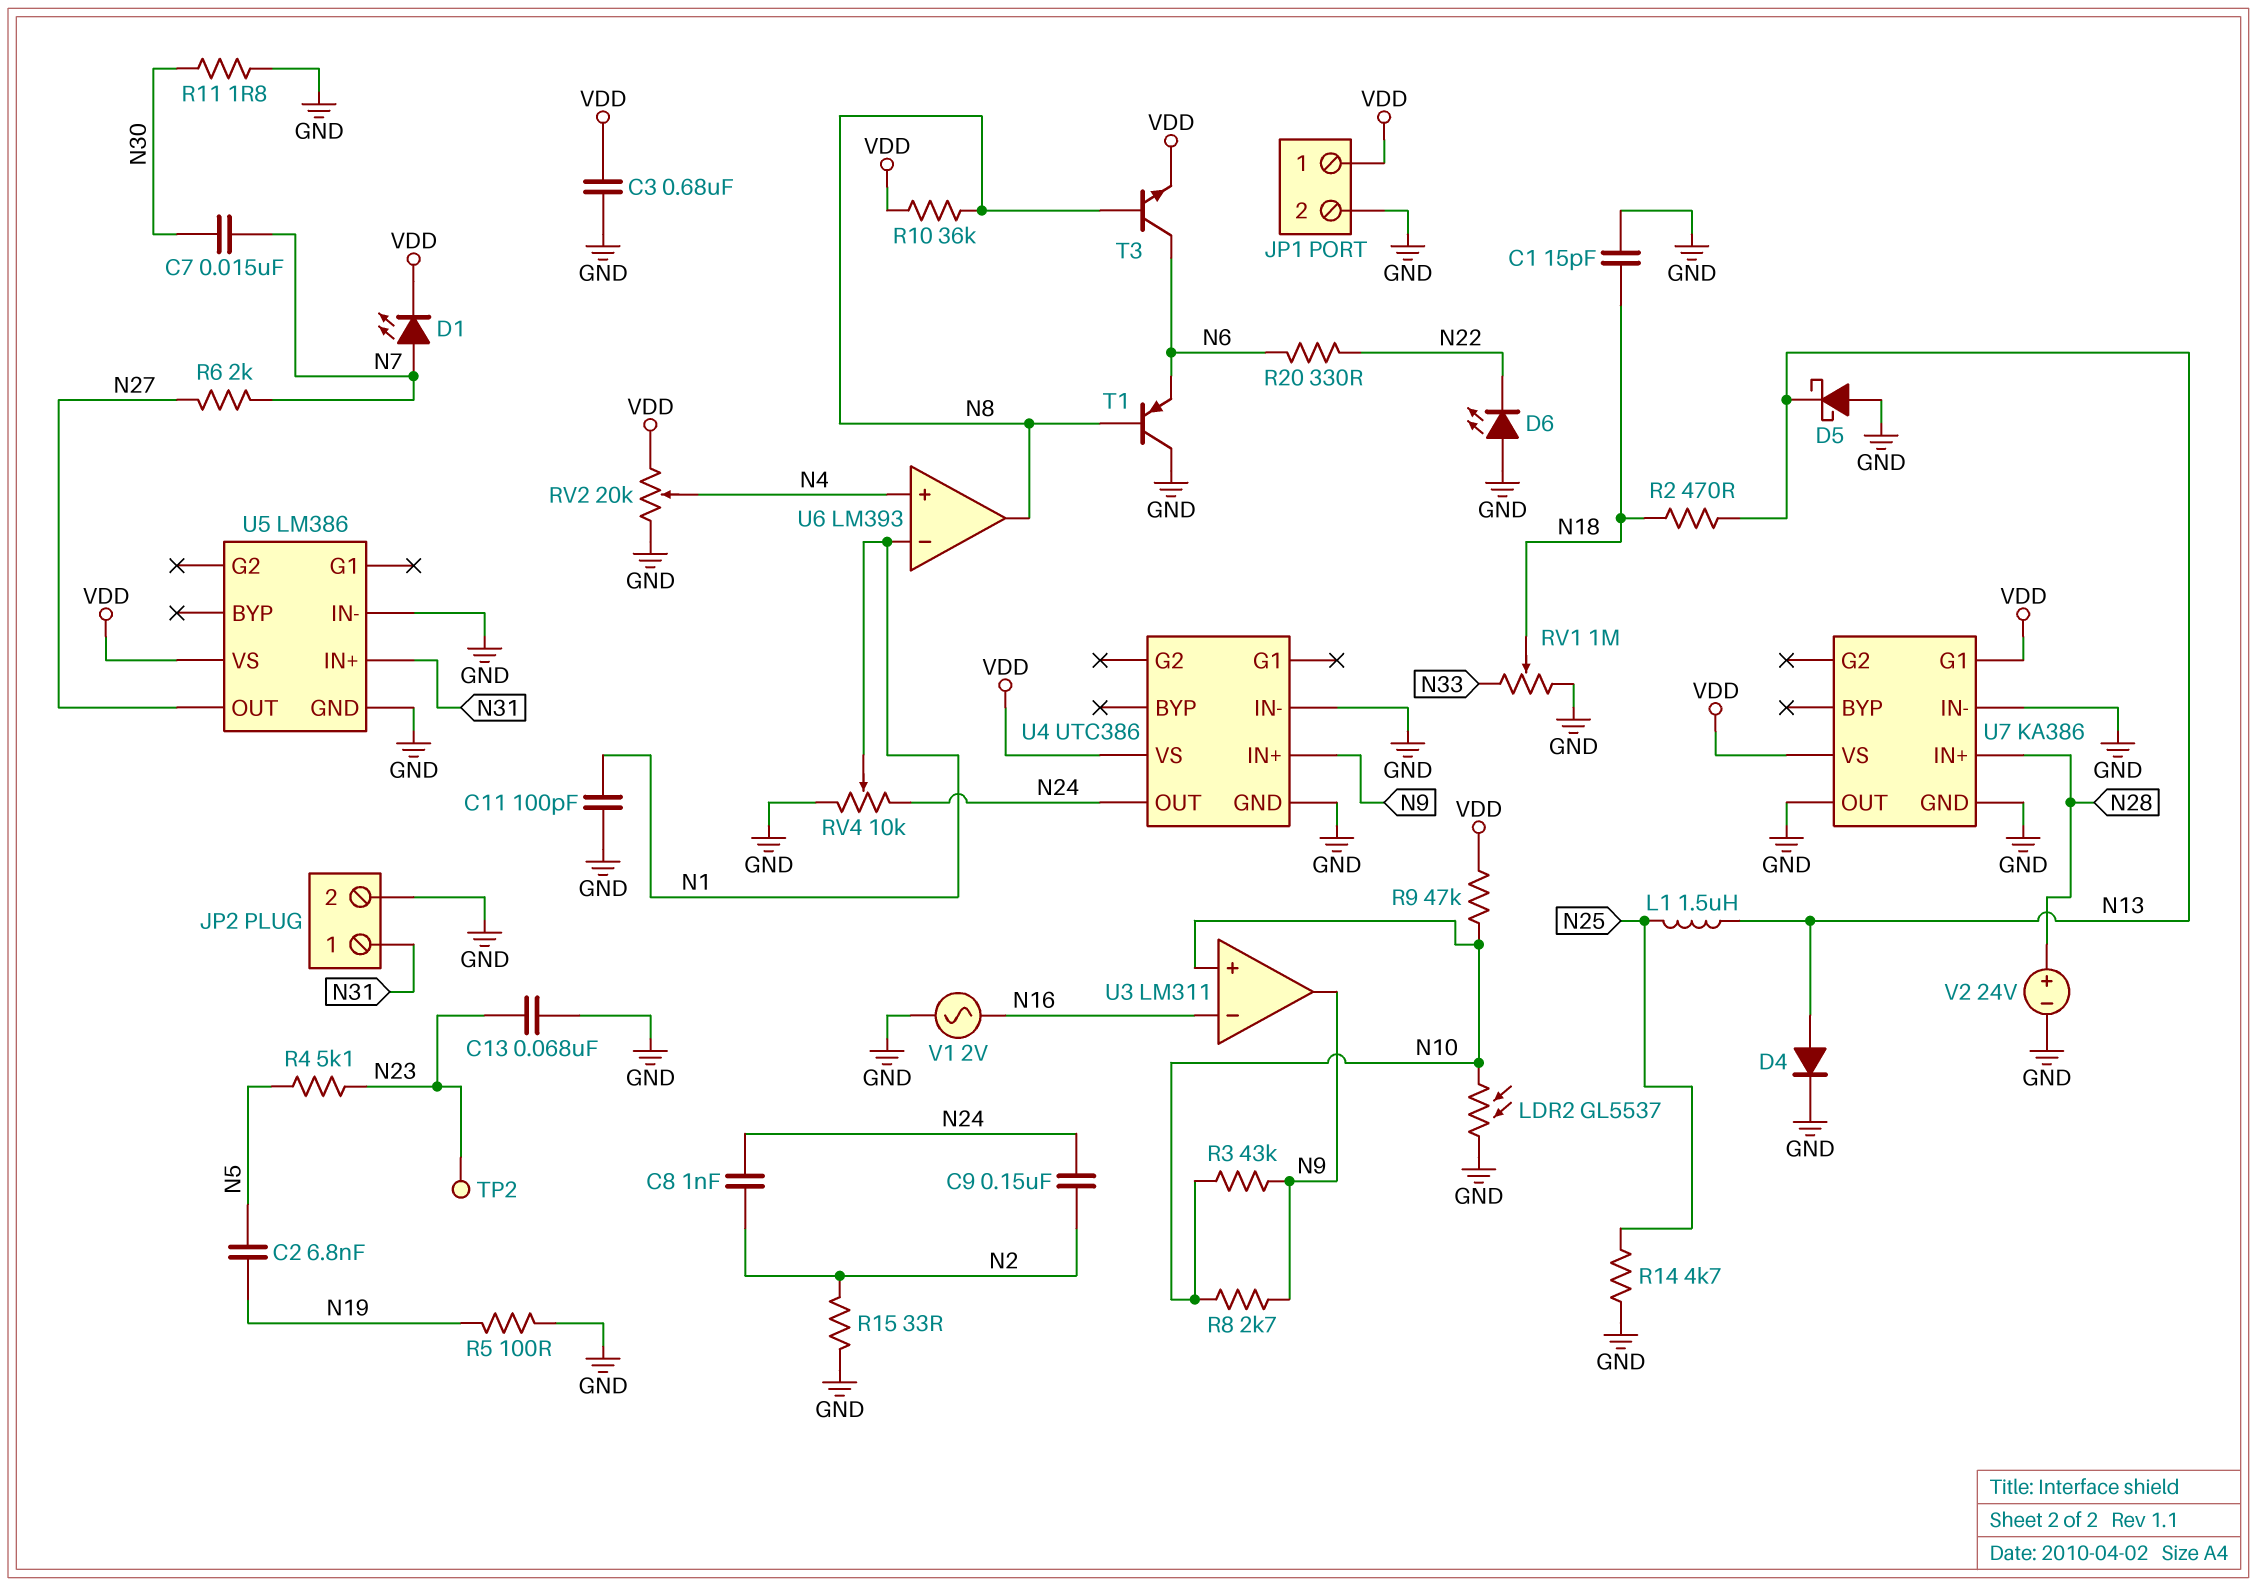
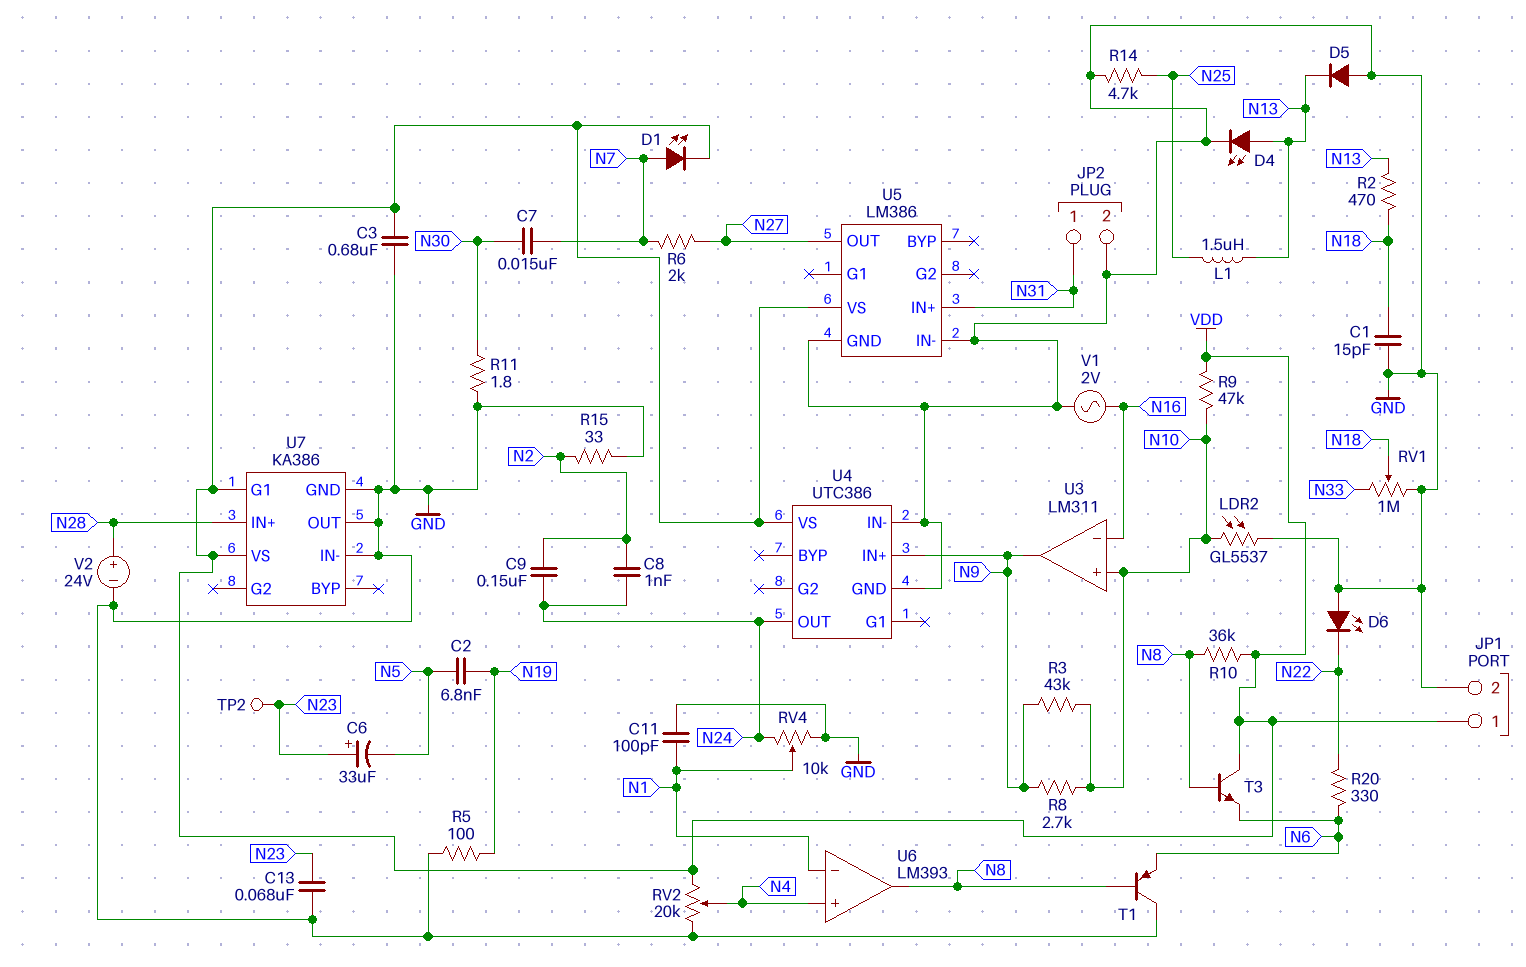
C6: none -> 33uF (plus N23, minus N5)
D4: diode (A N13, K GND) -> LED (A N13, K GND)
D5: schottky (A GND, K N13) -> diode (A GND, K N13)
R4: 5.1k (N5, N23) -> none
T3: NPN (B N8, C N6, E VDD) -> NPN (B N8, C VDD, E N6)

